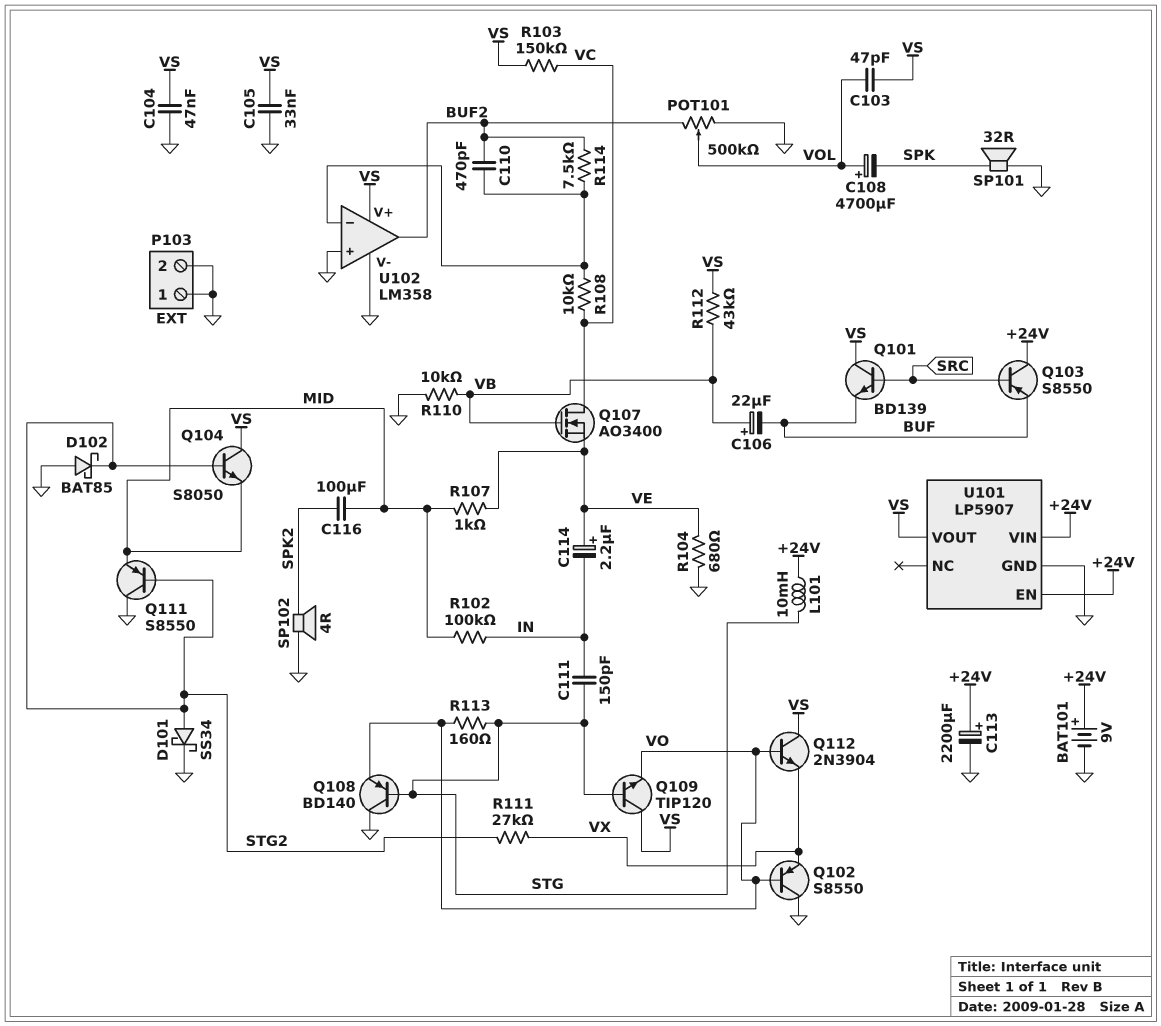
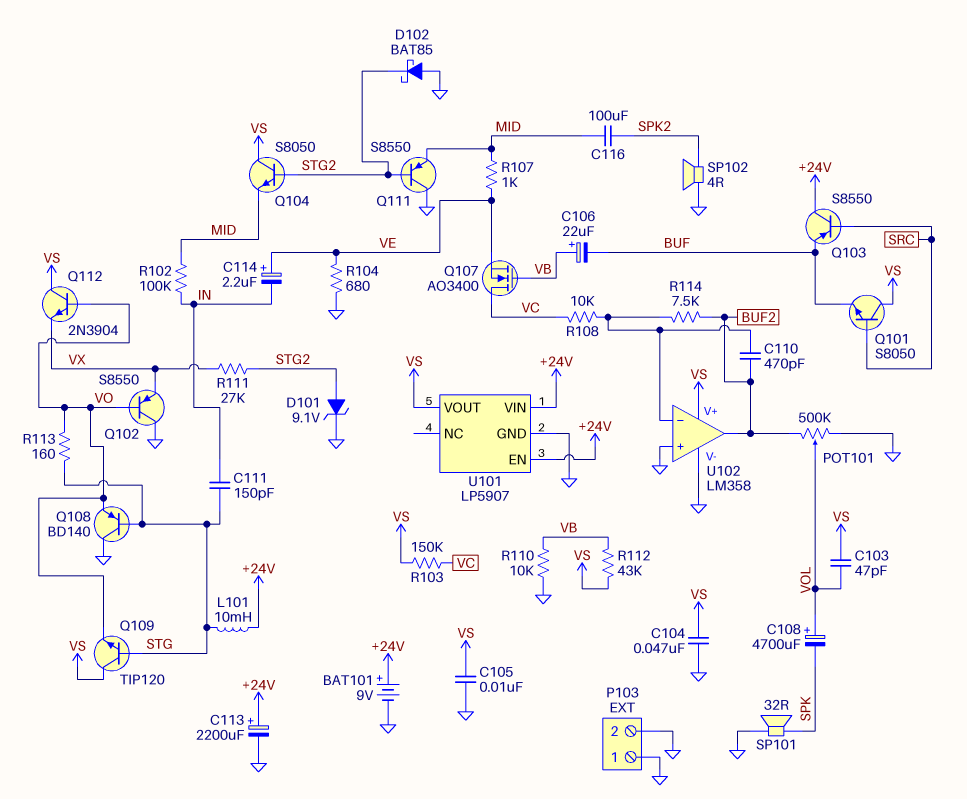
C105: 33nF (GND, VS) -> 10nF (GND, VS)
D101: schottky SS34 (A STG2, K GND) -> zener 9.1V (A STG2, K GND)
Q101: NPN BD139 (B SRC, C VS, E BUF) -> NPN S8050 (B SRC, C VS, E BUF)

